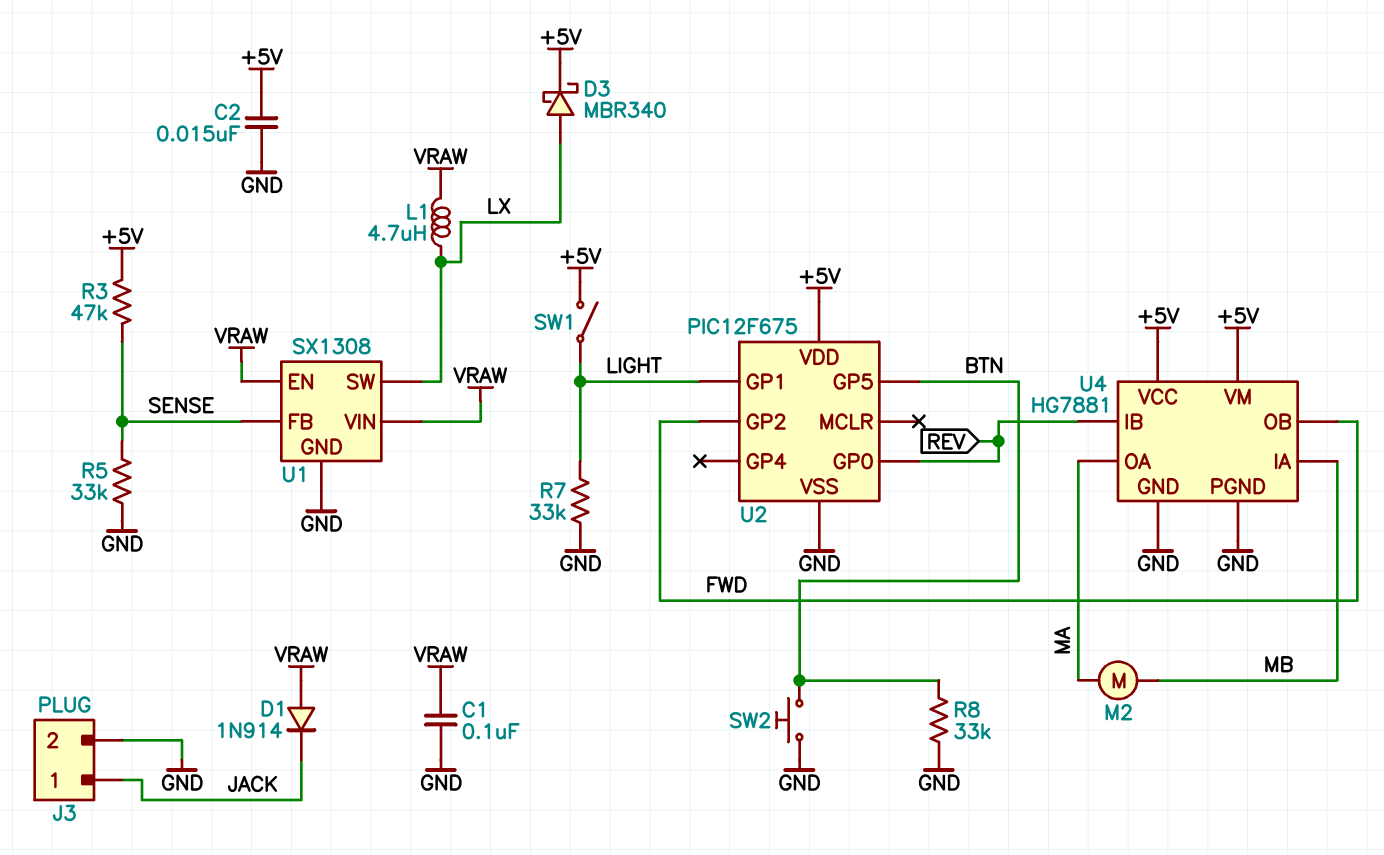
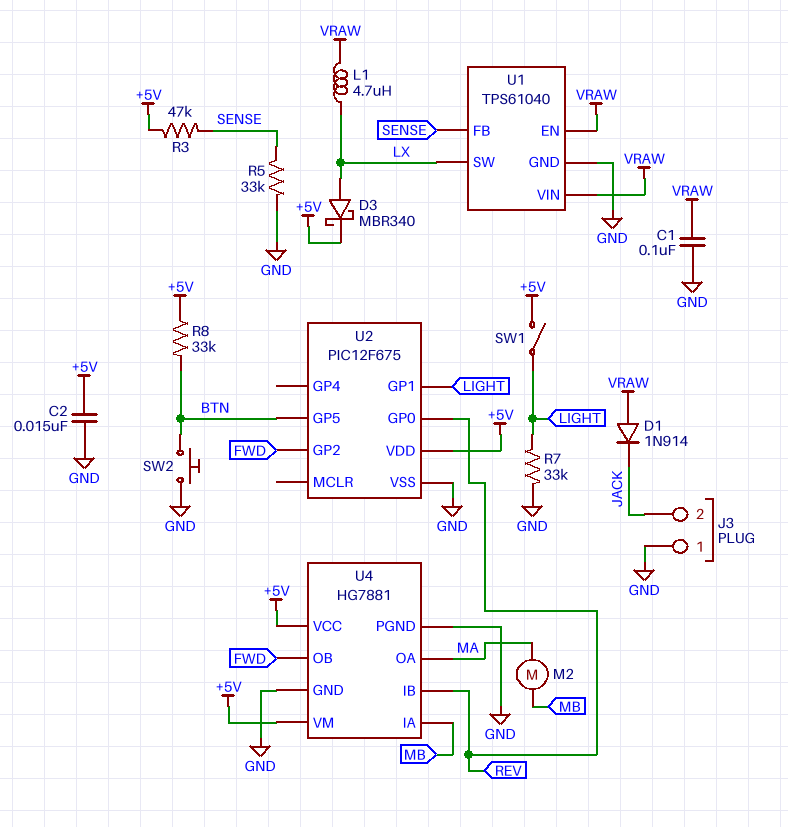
J3 pin 1: JACK -> GND
J3 pin 2: GND -> JACK
R8: 33k (BTN, GND) -> 33k (+5V, BTN)
U1: SX1308 -> TPS61040

